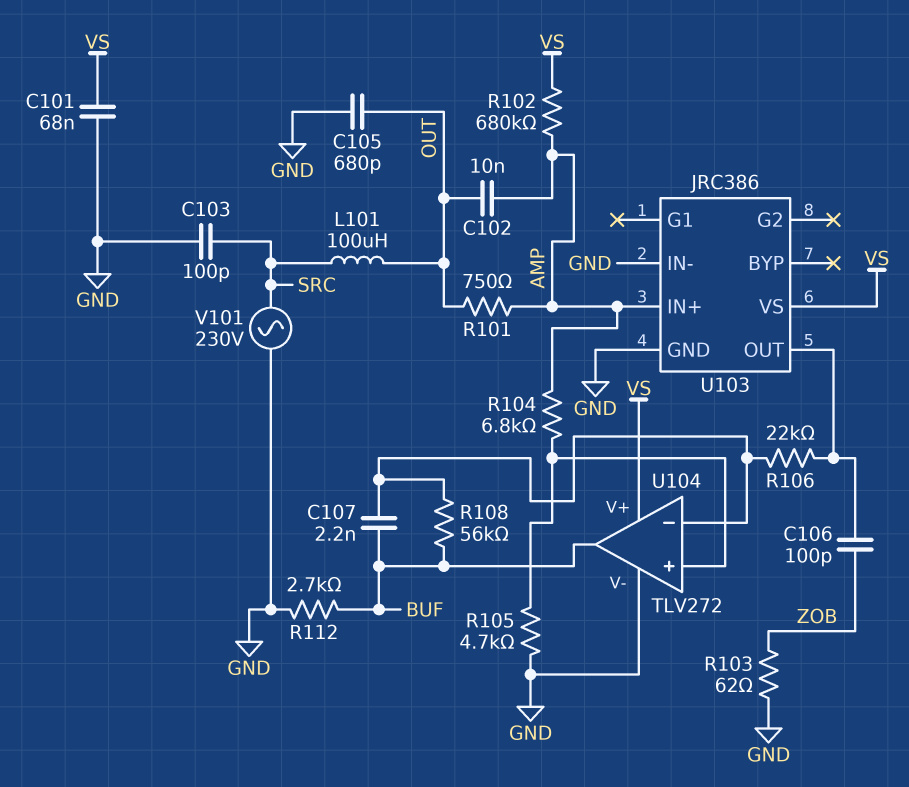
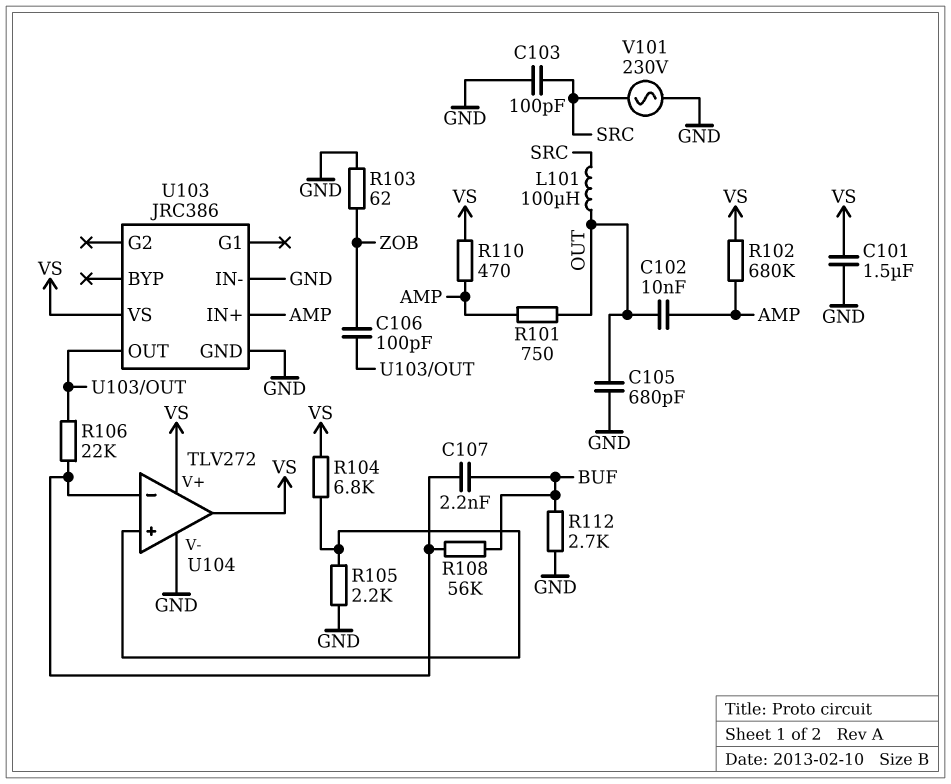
C101: 68nF (GND, VS) -> 1.5uF (GND, VS)
R104: 6.8k (AMP, U104/in+) -> 6.8k (U104/in+, VS)
R105: 4.7k (GND, U104/in+) -> 2.2k (GND, U104/in+)
R110: none -> 470 (AMP, VS)
U104 pin out: BUF -> VS

